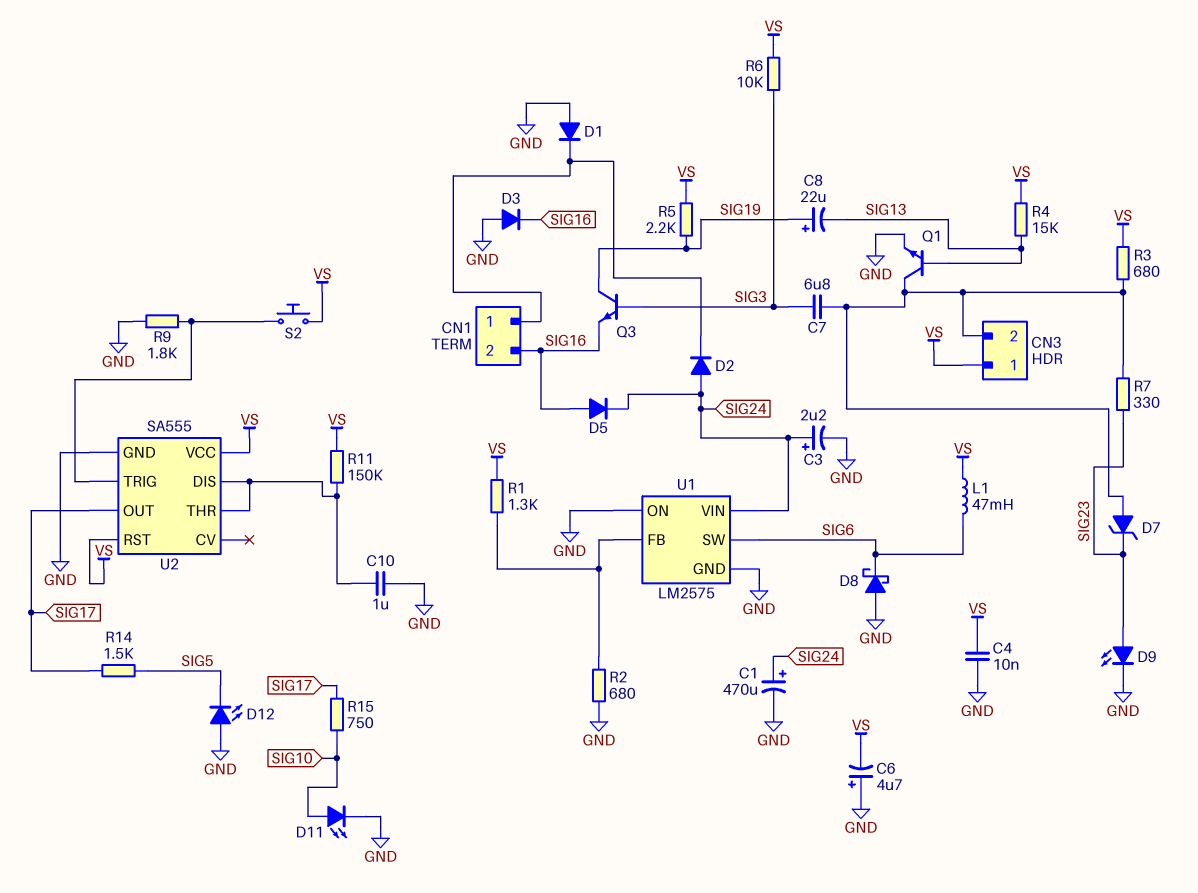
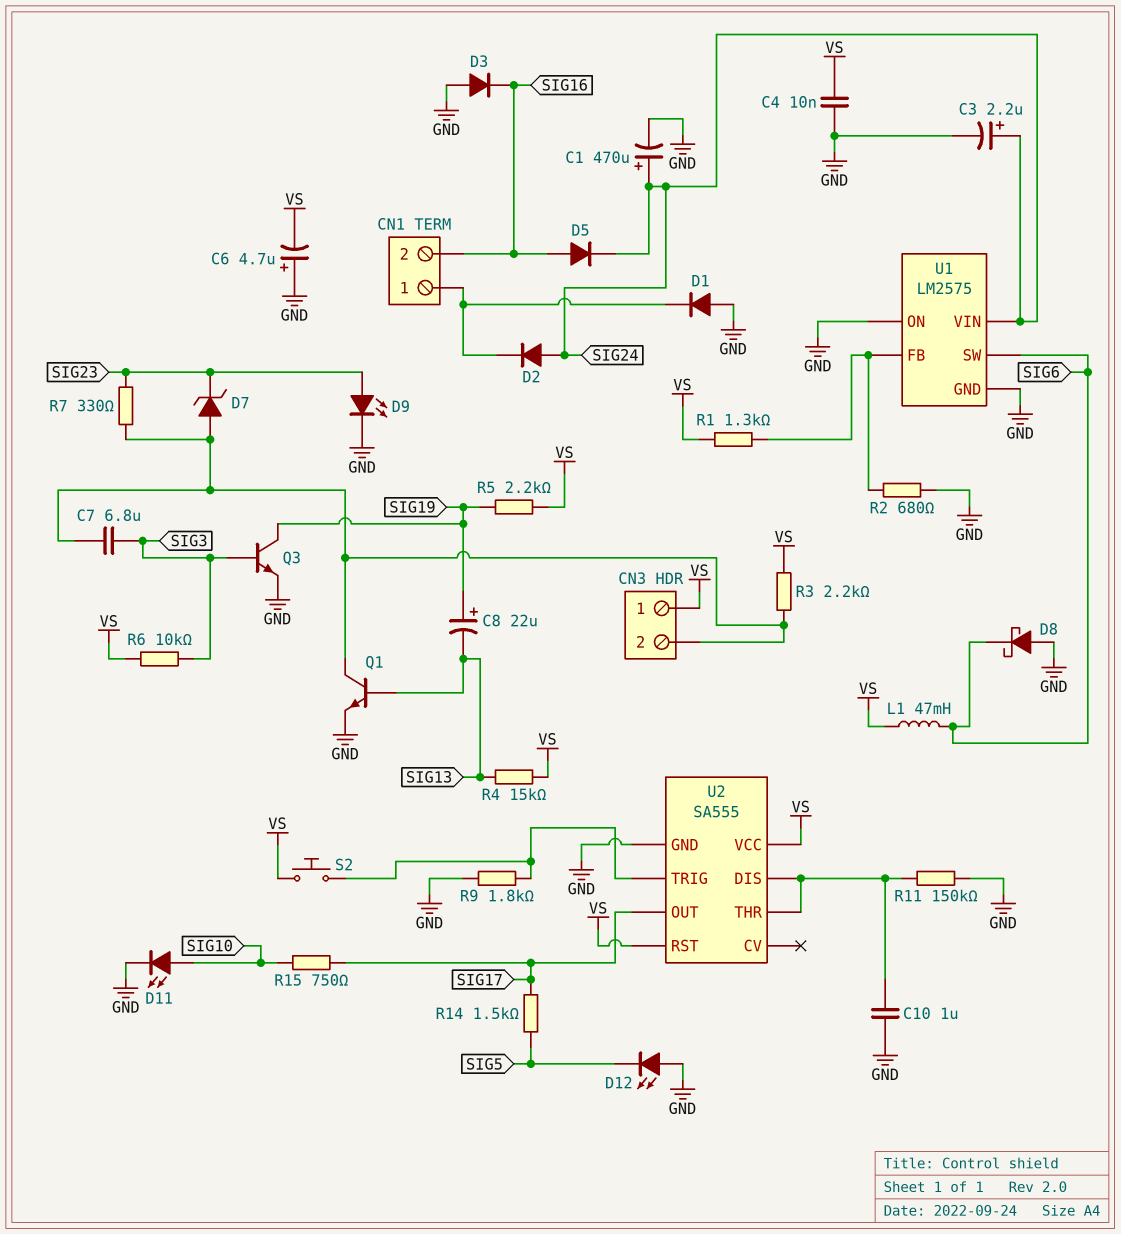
Q3: NPN (B SIG3, C SIG19, E SIG16) -> NPN (B SIG3, C SIG19, E GND)
R3: 680 (CN3/2, VS) -> 2.2k (CN3/2, VS)
R11: 150k (U2/DIS, VS) -> 150k (GND, U2/DIS)

